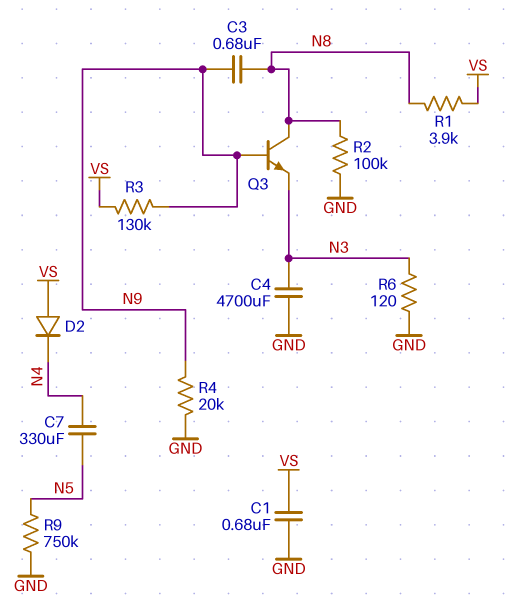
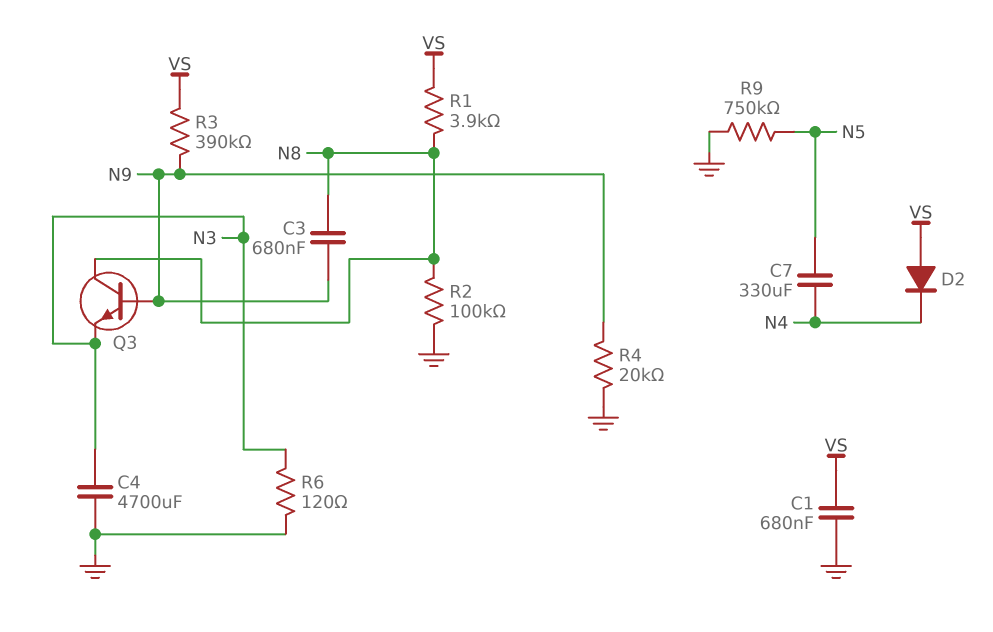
R3: 130k (N9, VS) -> 390k (N9, VS)

